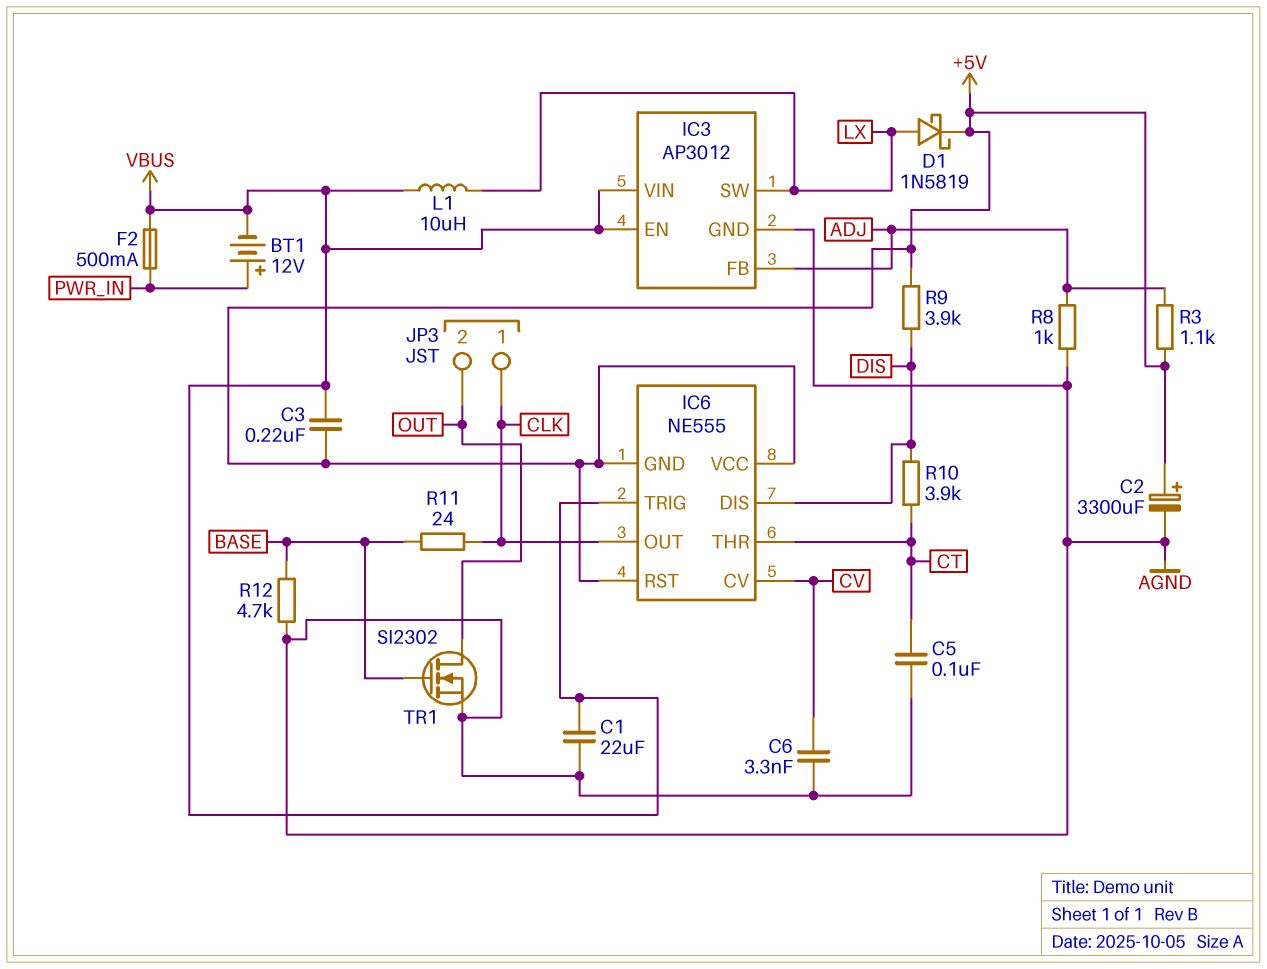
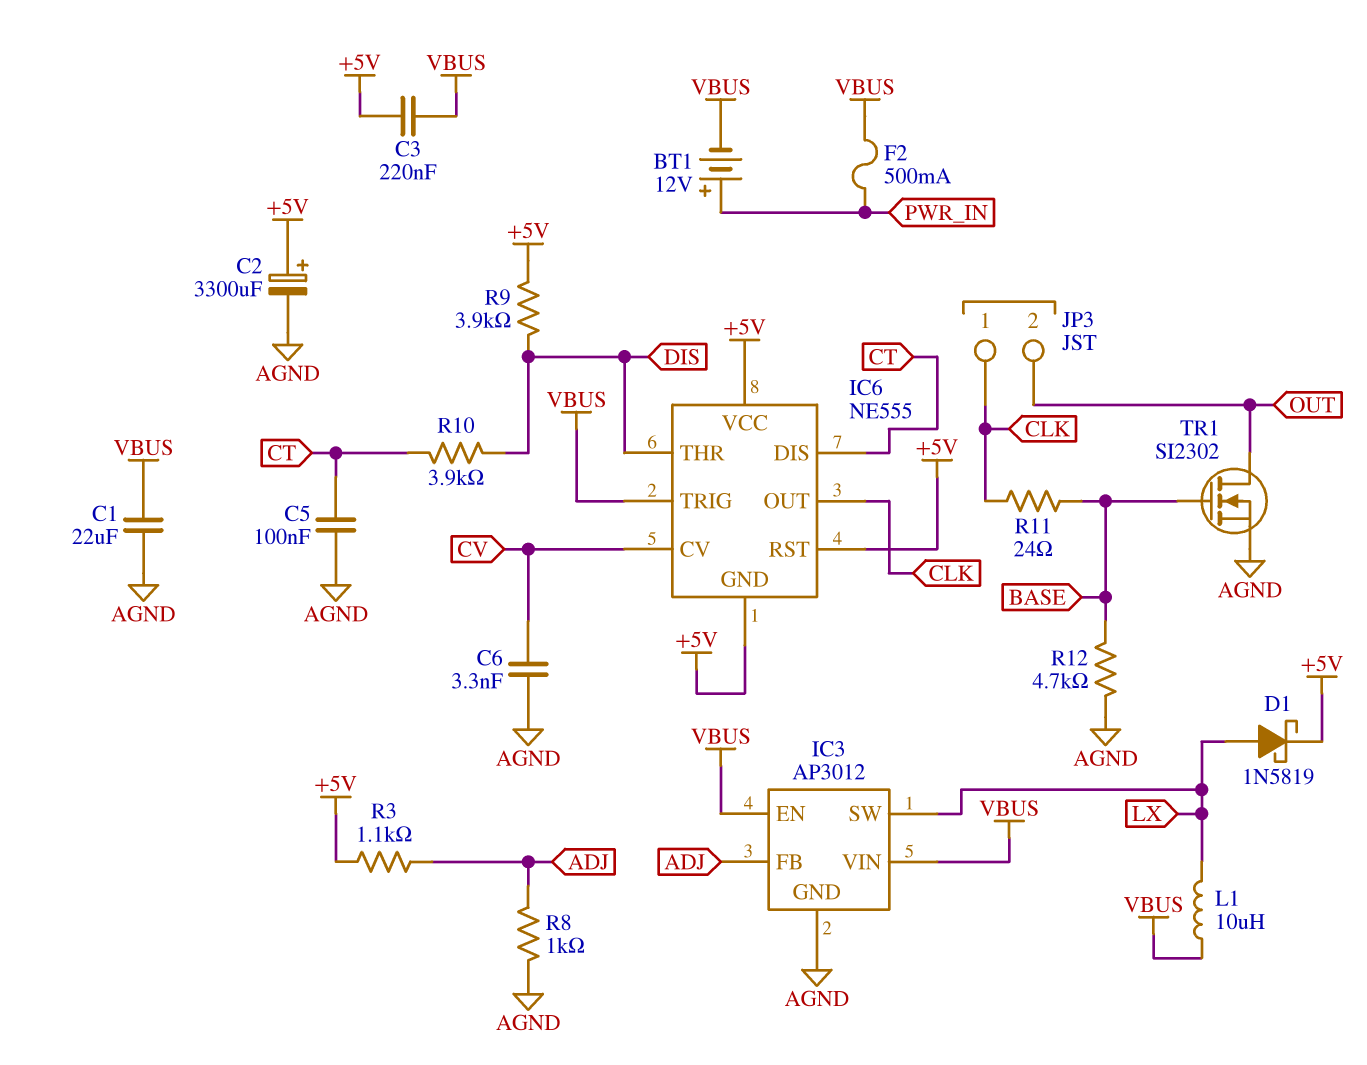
IC6 pin DIS: DIS -> CT
IC6 pin THR: CT -> DIS

